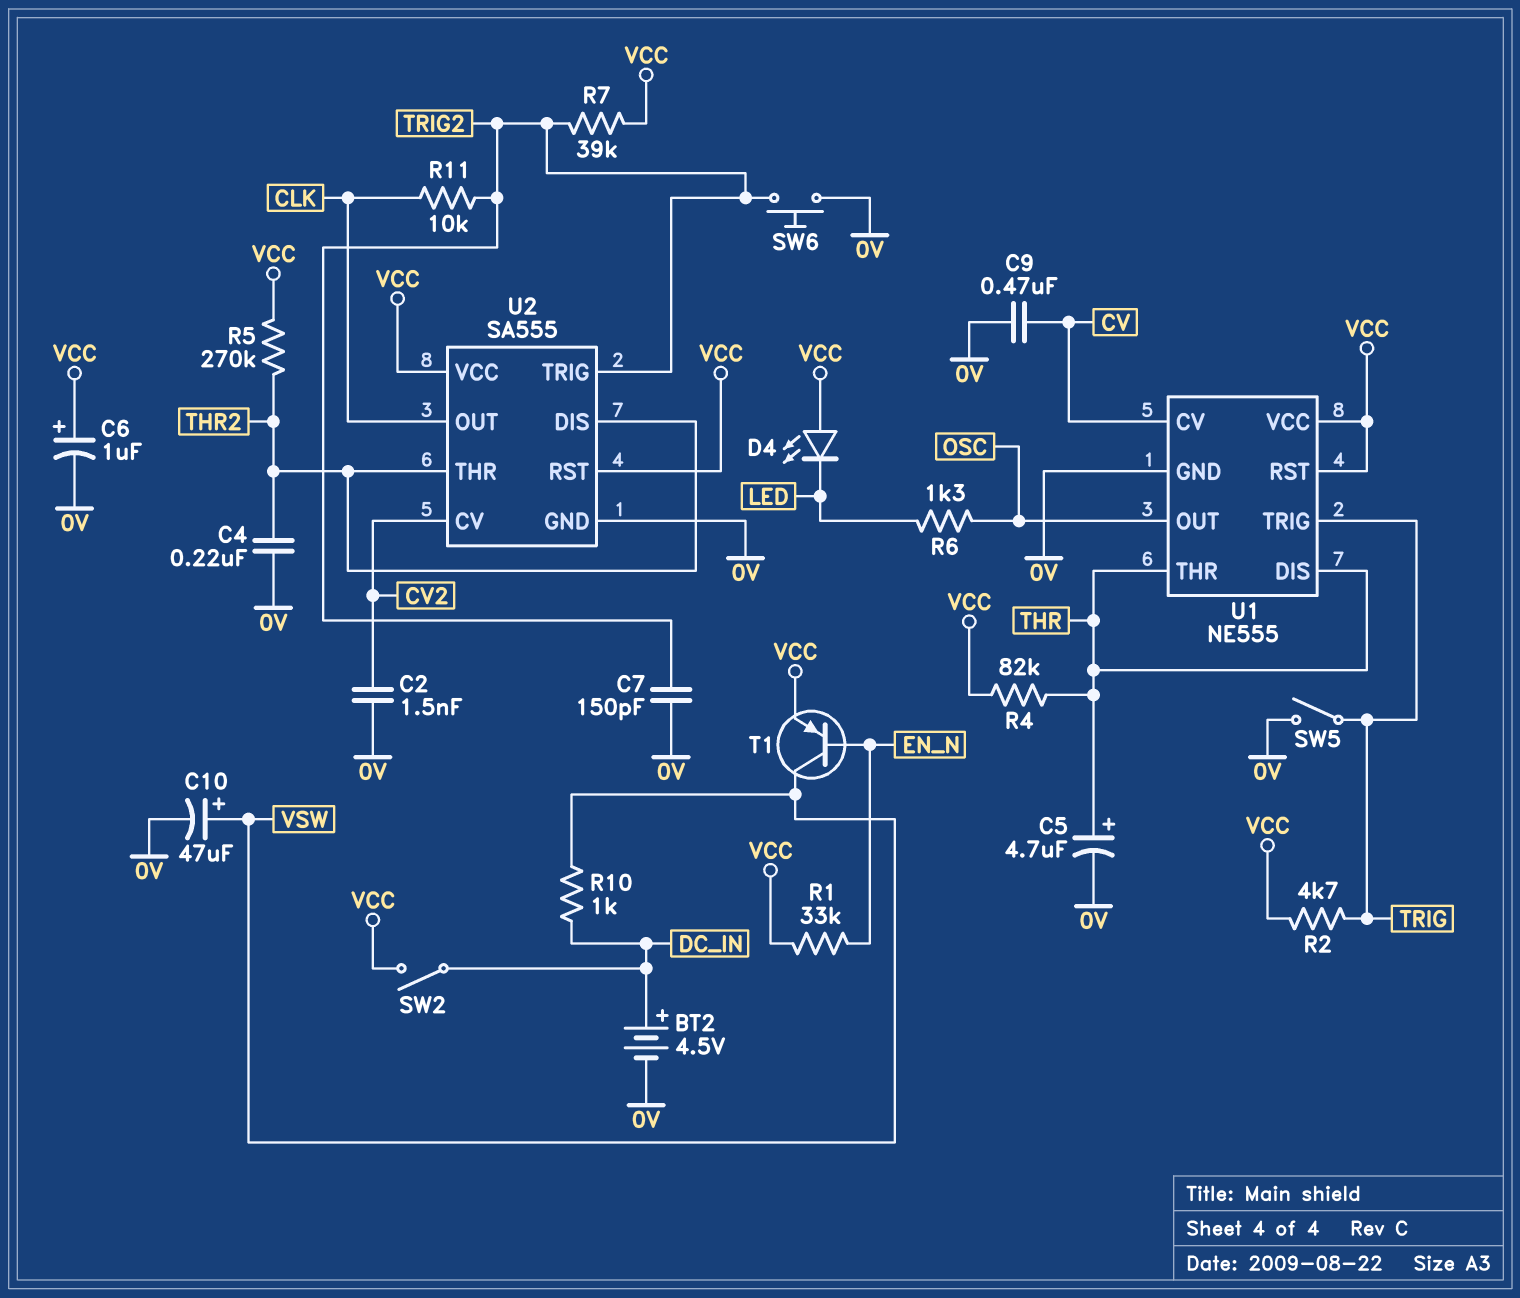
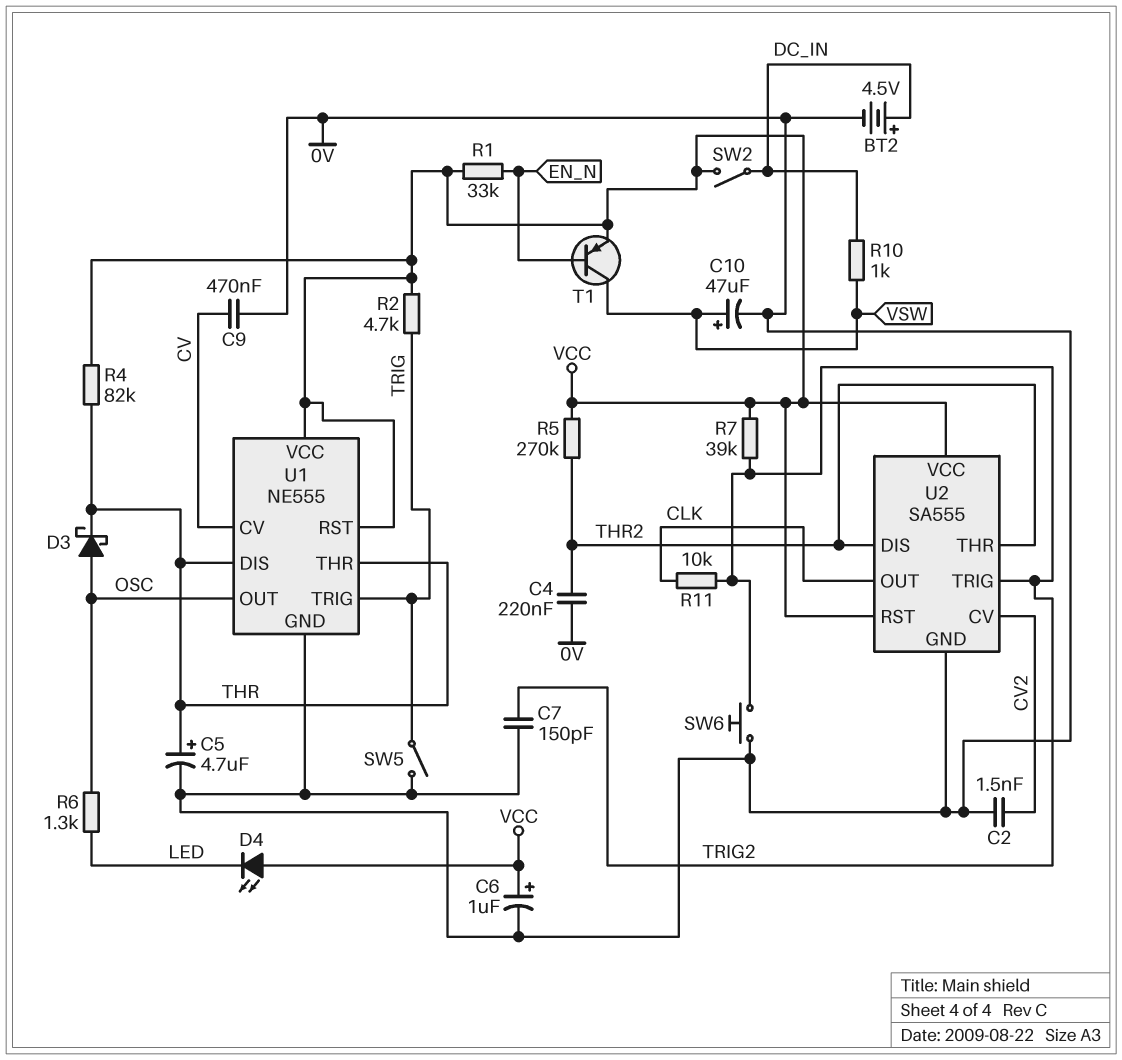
D3: none -> schottky (A OSC, K THR)

